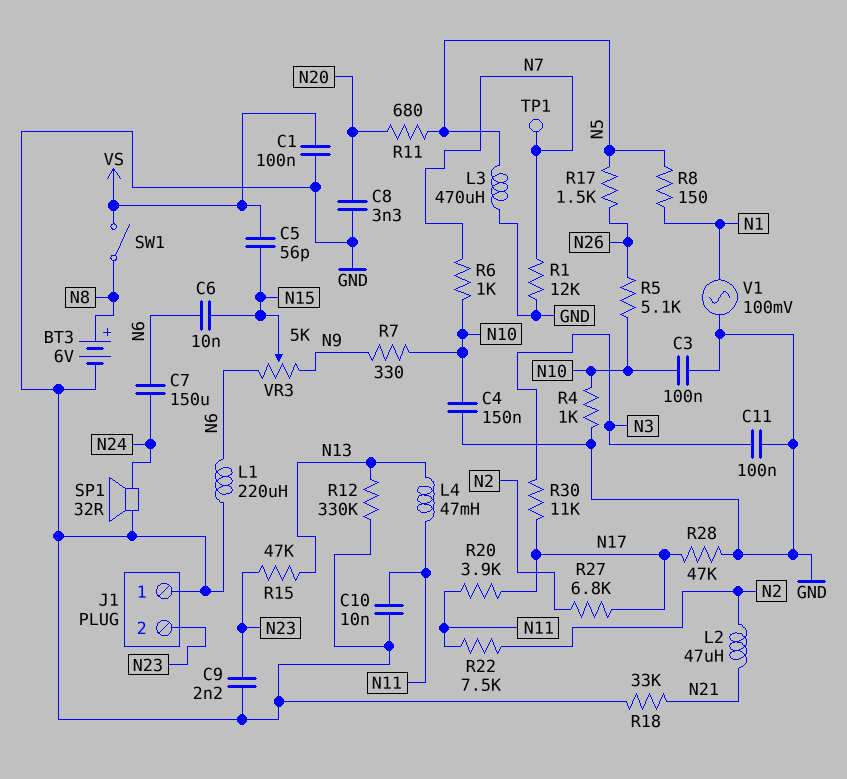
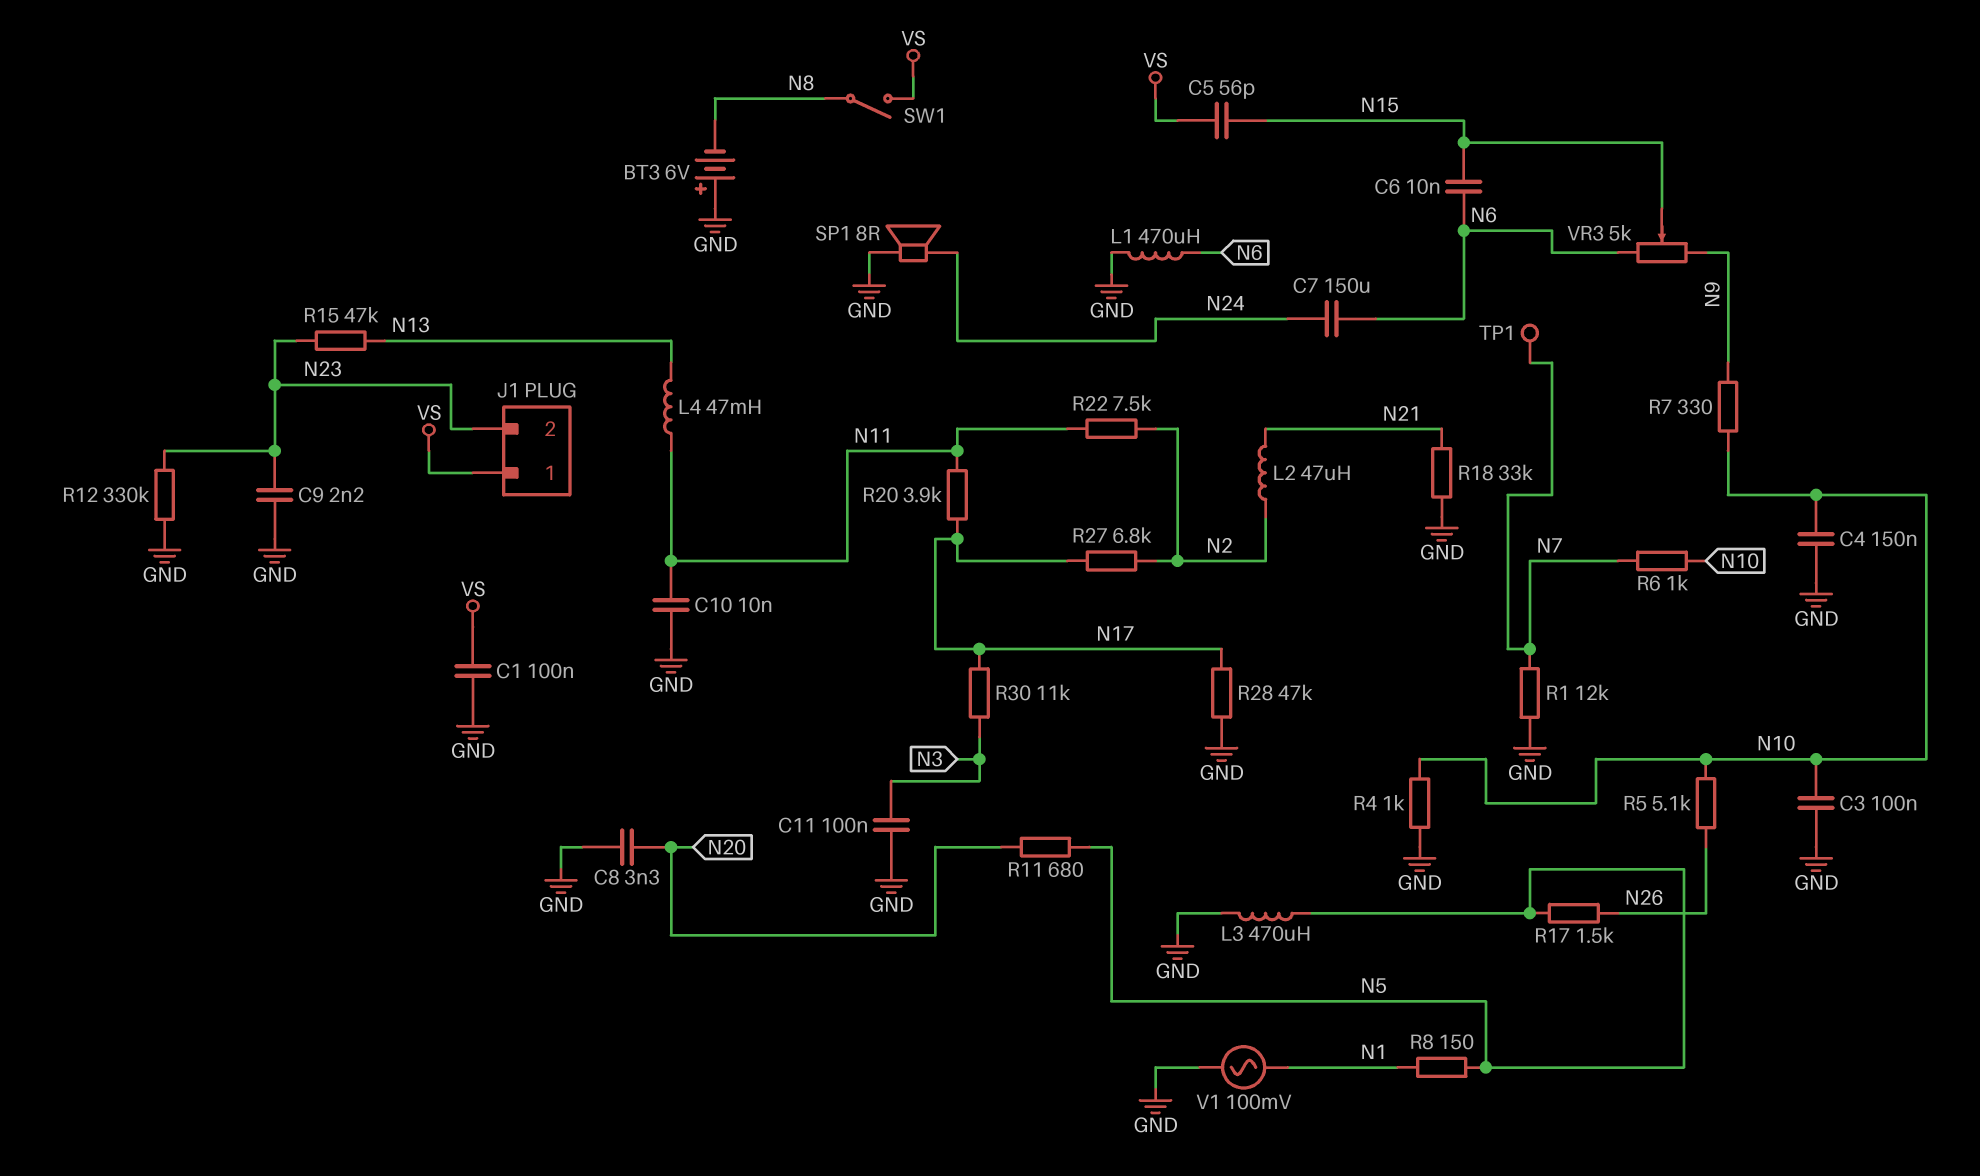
BT3: 6V (plus N8, minus GND) -> 6V (plus GND, minus N8)
J1 pin 1: GND -> VS
L1: 220uH (GND, N6) -> 470uH (GND, N6)
R12: 330k (GND, N13) -> 330k (GND, N23)
SP1: speaker 32R (GND, N24) -> speaker 8R (GND, N24)

